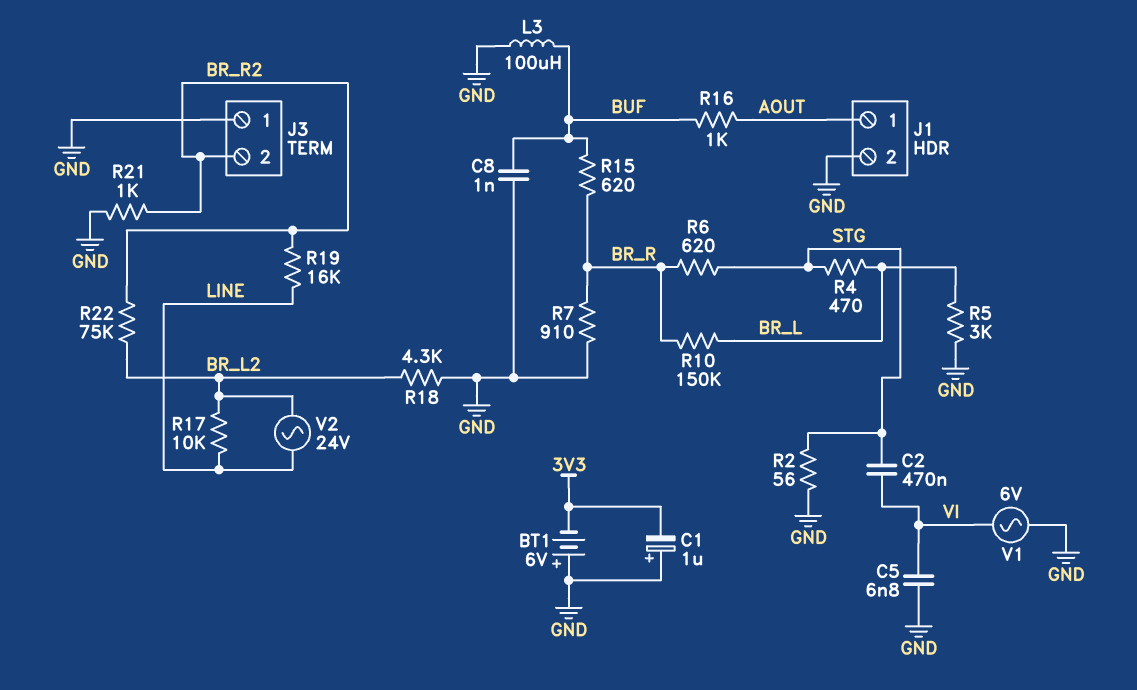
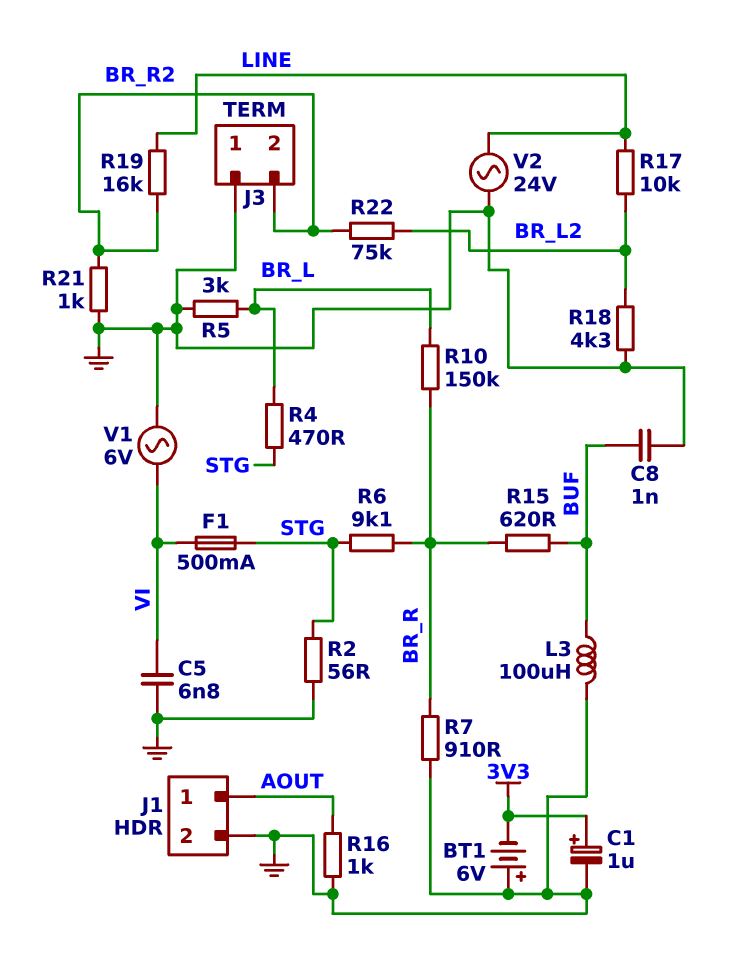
C1: 1uF (plus GND, minus 3V3) -> 1uF (plus 3V3, minus GND)
C2: 470nF (STG, VI) -> none
F1: none -> 500mA (STG, VI)
R6: 620 (BR_R, STG) -> 9.1k (BR_R, STG)
R16: 1k (AOUT, BUF) -> 1k (AOUT, GND)
V2: AC 24V (BR_L2, LINE) -> AC 24V (GND, LINE)

